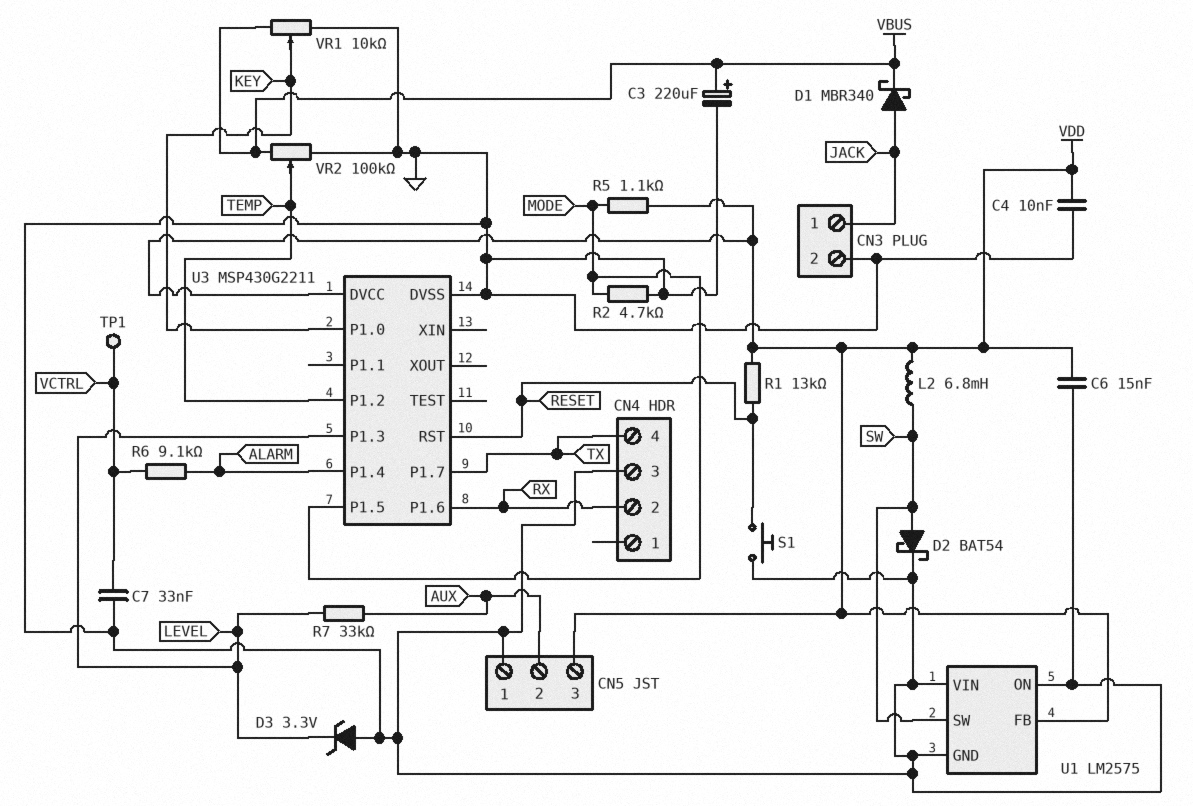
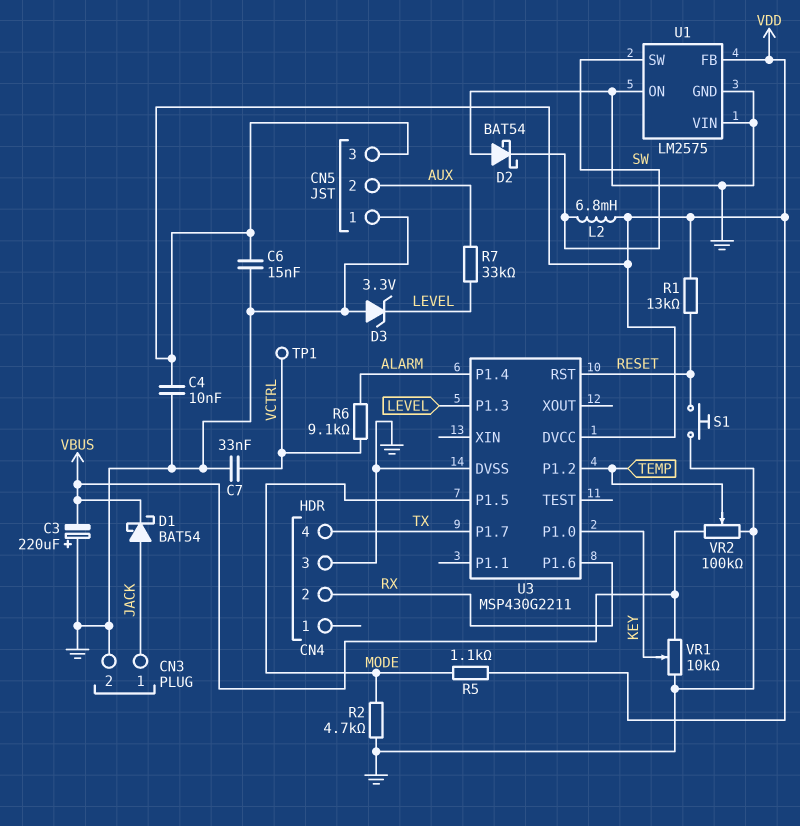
C3: 220uF (plus VBUS, minus GND) -> 220uF (plus GND, minus VBUS)
D1: schottky MBR340 (A JACK, K VBUS) -> schottky BAT54 (A JACK, K VBUS)
D2: schottky BAT54 (A SW, K GND) -> schottky BAT54 (A GND, K SW)

